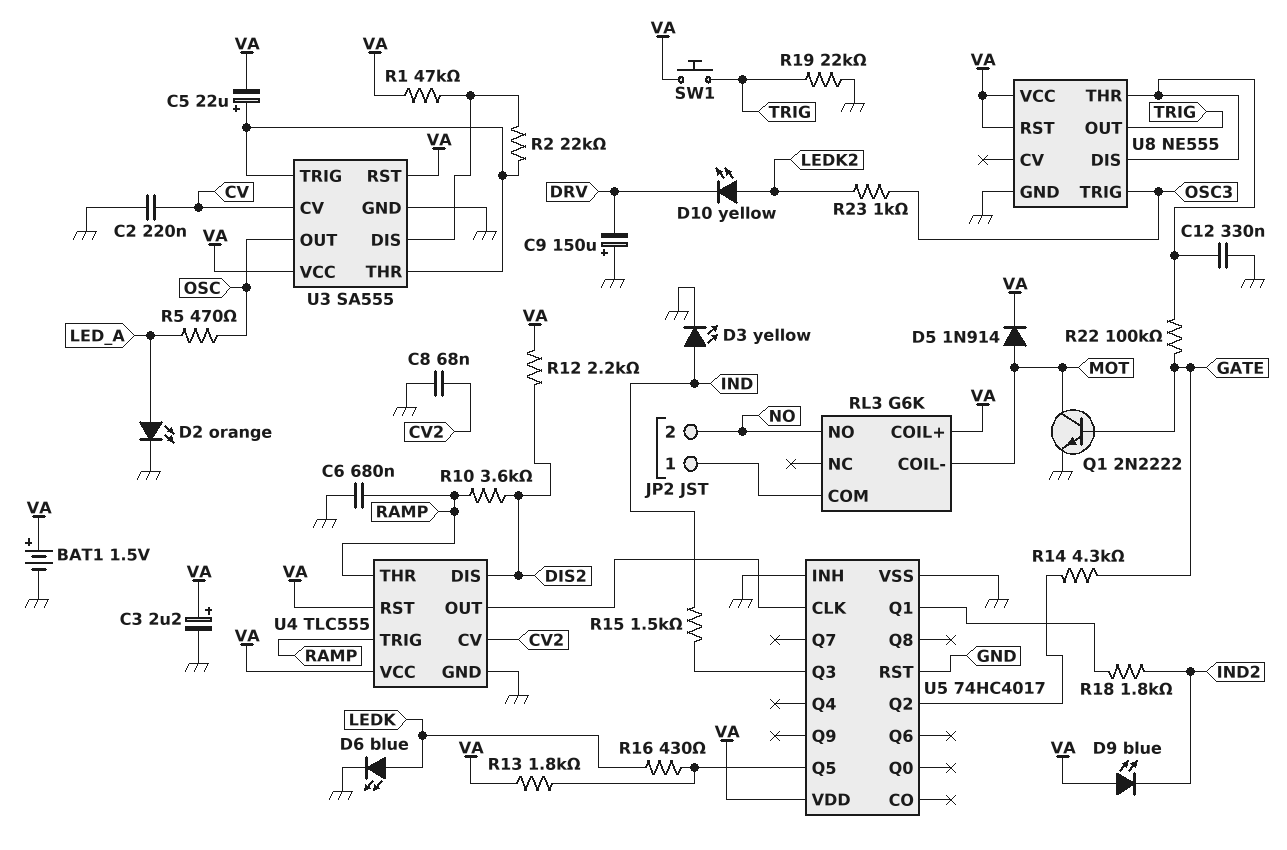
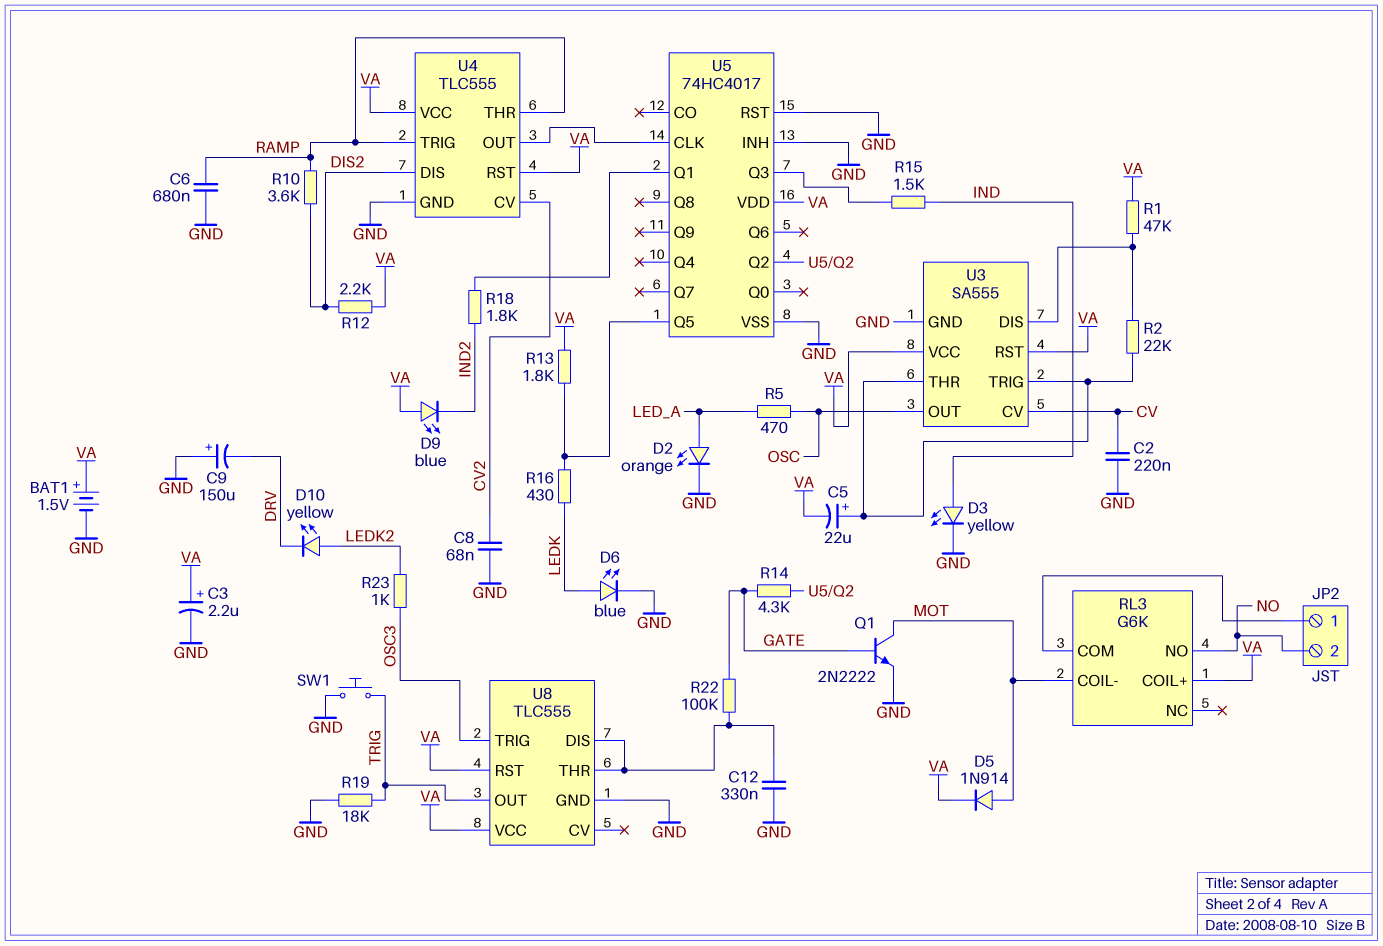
R19: 22k (GND, TRIG) -> 18k (GND, TRIG)
SW1: button (TRIG, VA) -> button (GND, TRIG)
U8: NE555 -> TLC555

